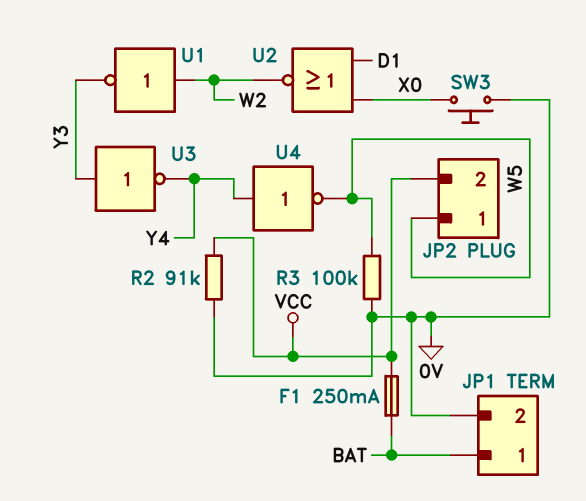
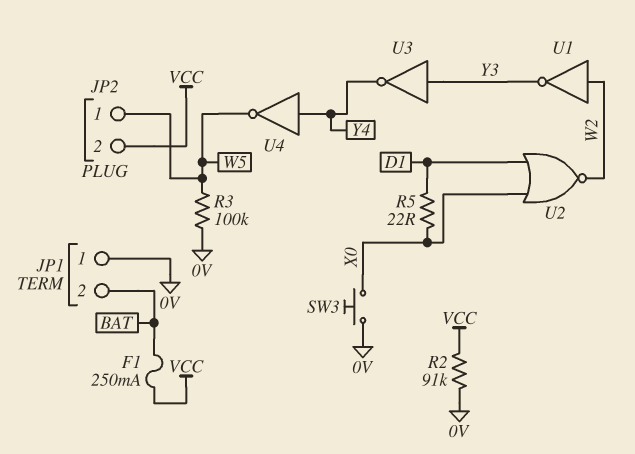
JP1 pin 1: BAT -> 0V
JP1 pin 2: 0V -> BAT
R5: none -> 22 (D1, X0)

